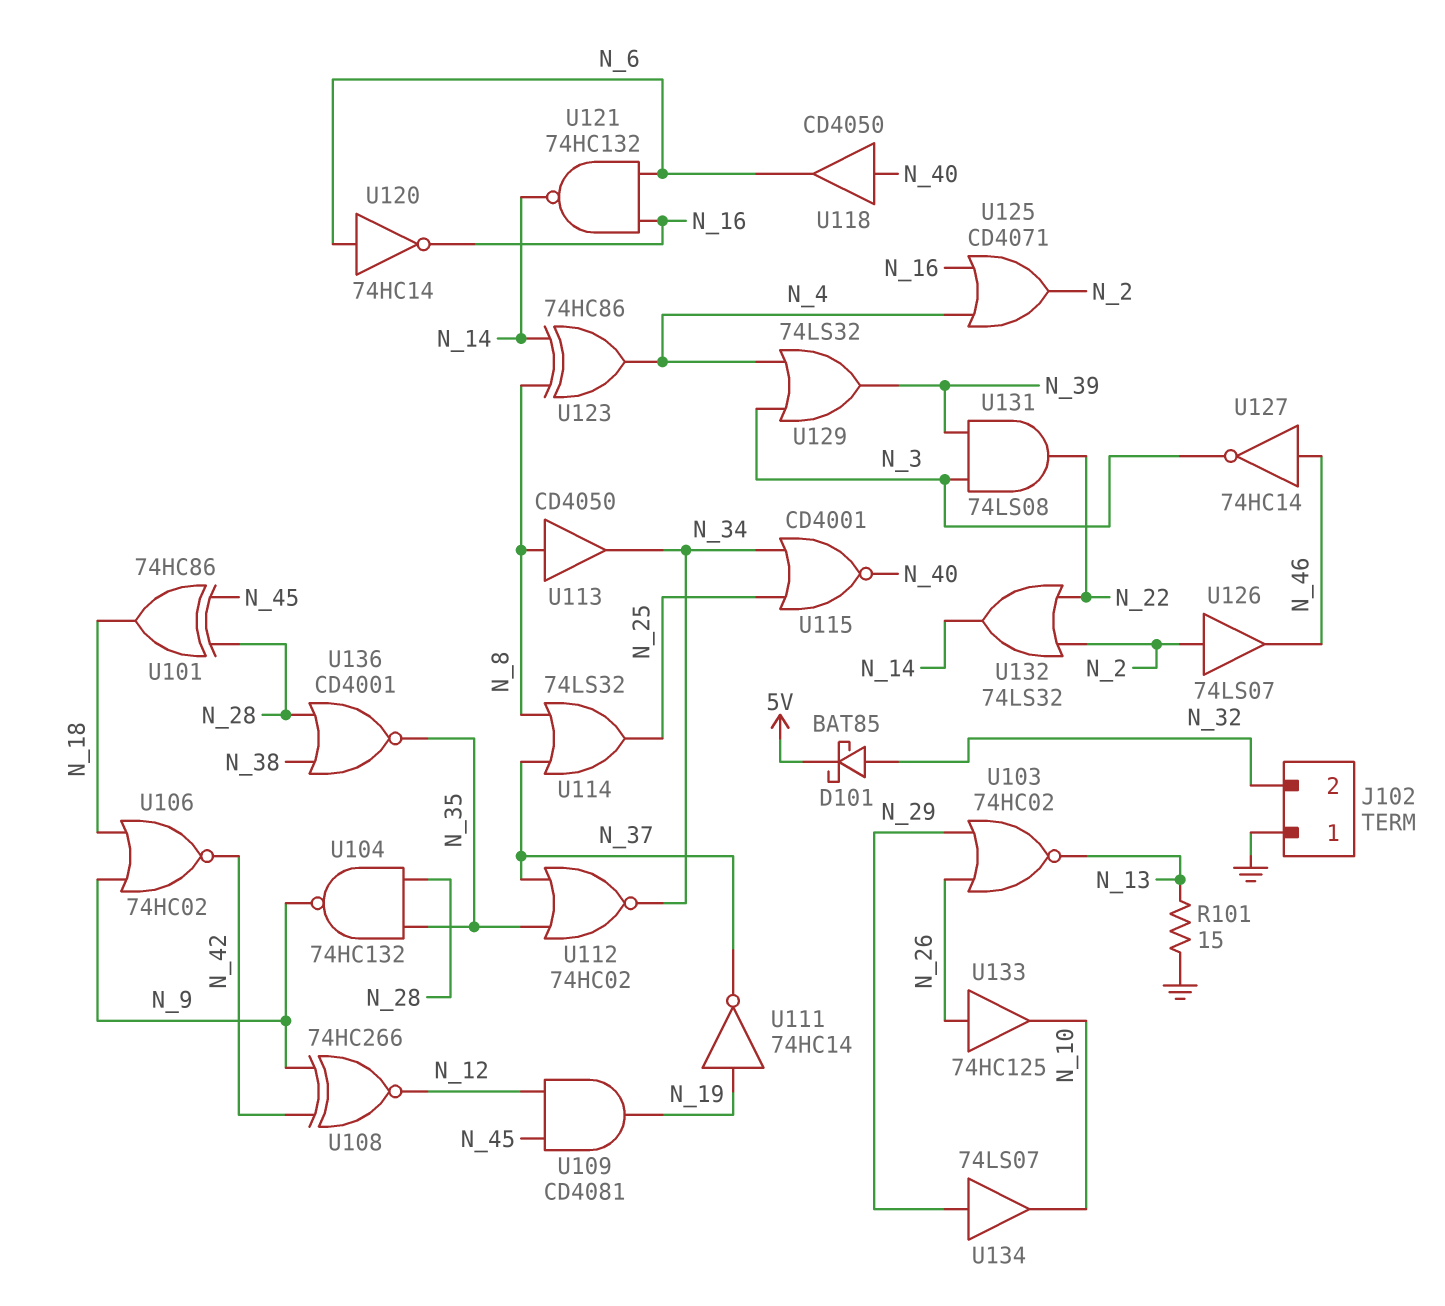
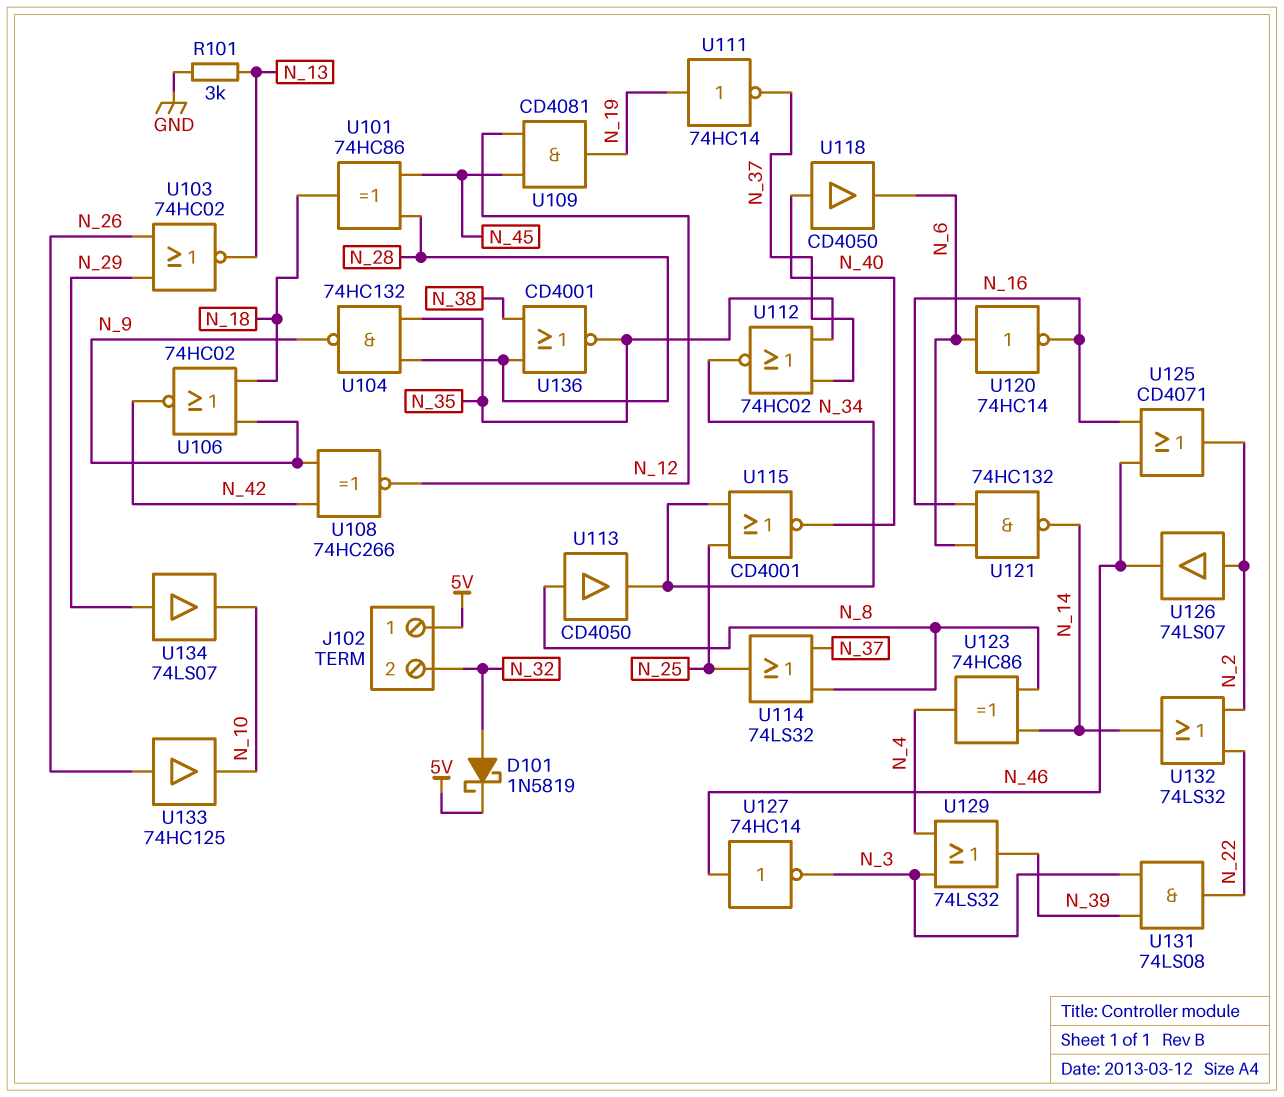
D101: schottky BAT85 (A N_32, K 5V) -> schottky 1N5819 (A N_32, K 5V)
J102 pin 1: GND -> 5V
R101: 15 (GND, N_13) -> 3k (GND, N_13)
U125: OR CD4071 (in N_4, in N_16, out N_2) -> OR CD4071 (in N_16, in N_46, out N_2)

